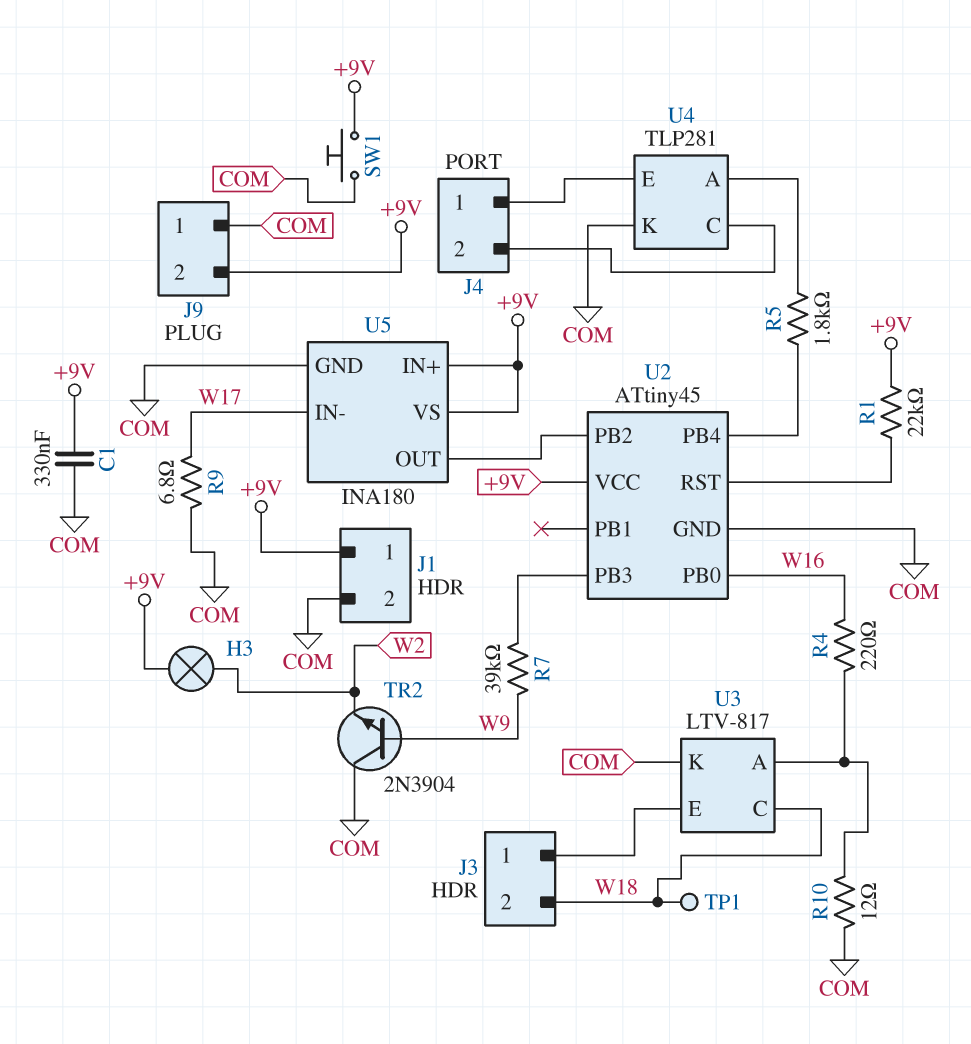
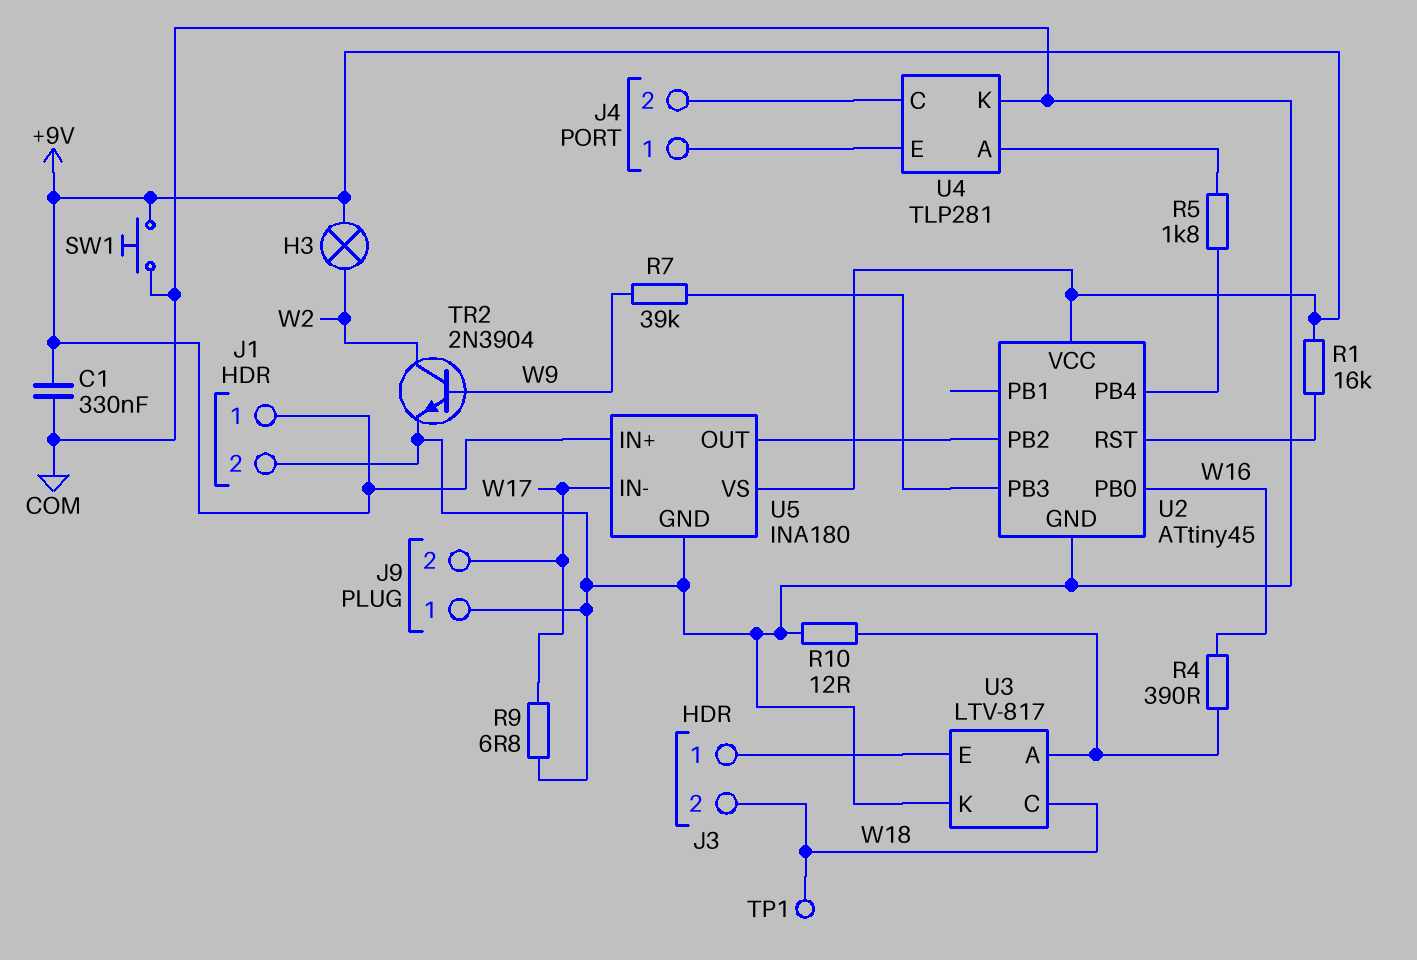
J9 pin 2: +9V -> W17
R1: 22k (+9V, U2/RST) -> 16k (+9V, U2/RST)
R4: 220 (U3/A, W16) -> 390 (U3/A, W16)
TR2: NPN 2N3904 (B W9, C COM, E W2) -> NPN 2N3904 (B W9, C W2, E COM)

